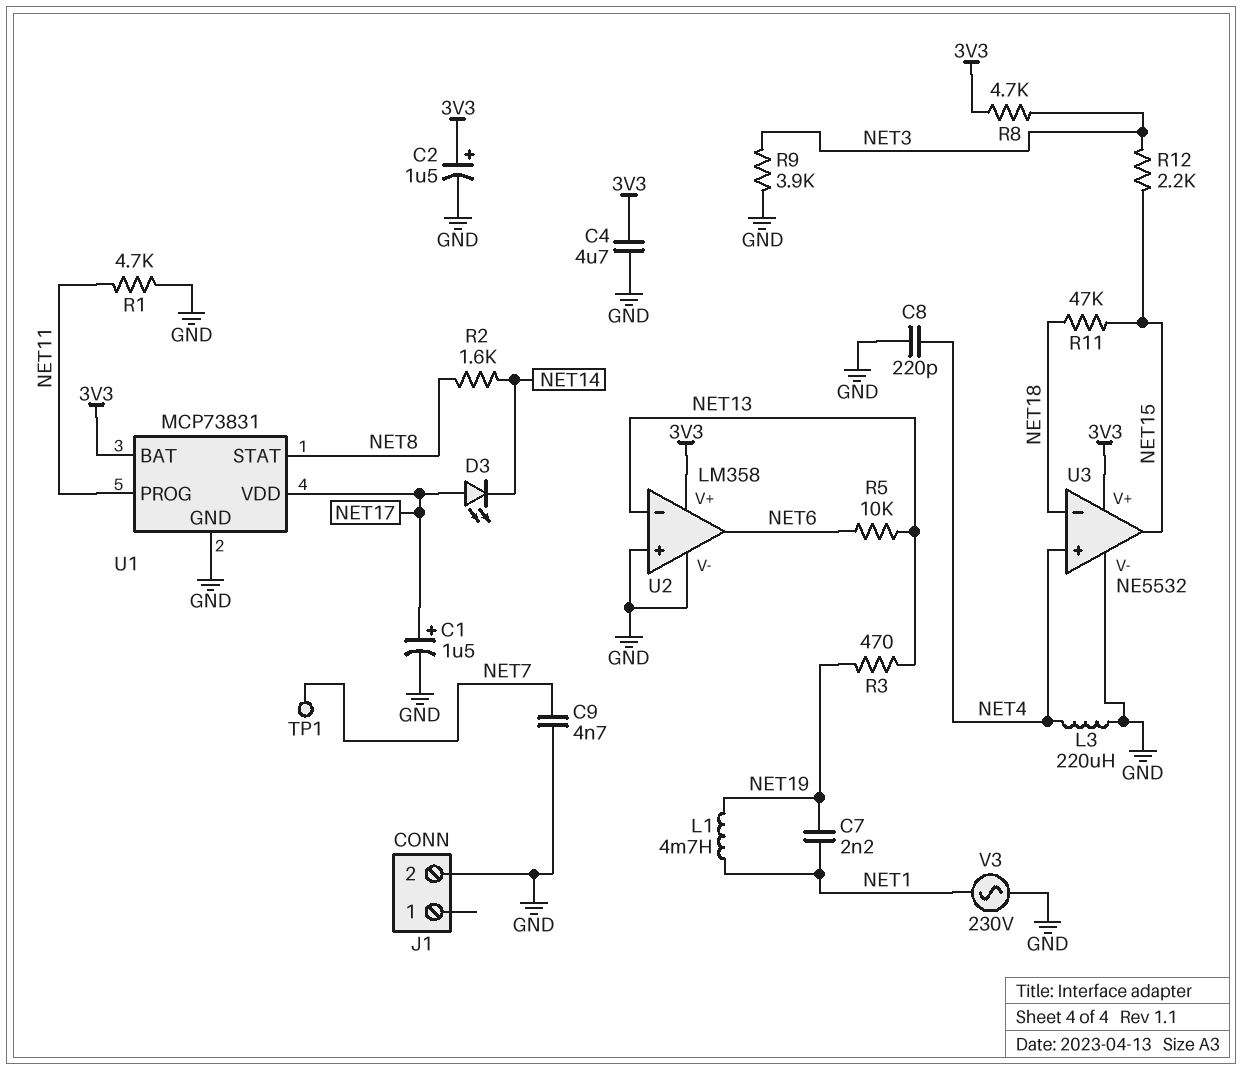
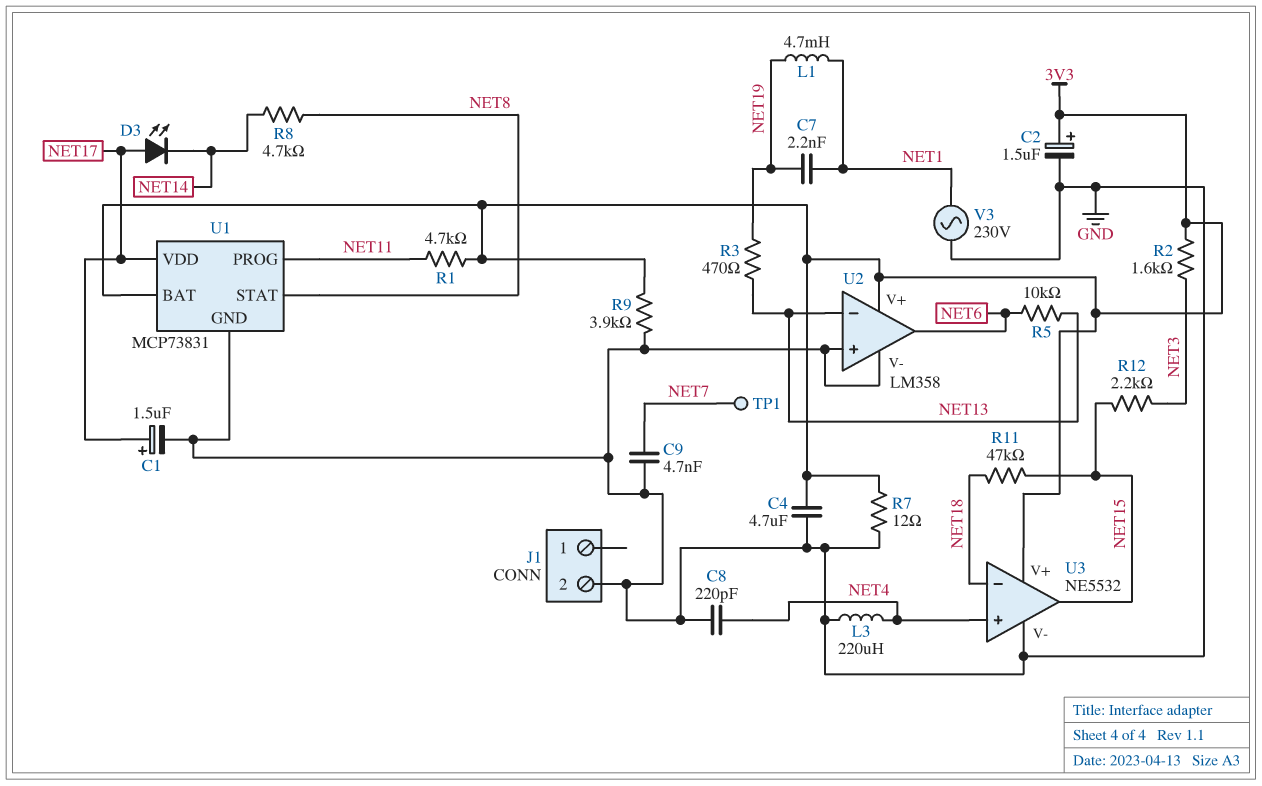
R1: 4.7k (GND, NET11) -> 4.7k (3V3, NET11)
R2: 1.6k (NET8, NET14) -> 1.6k (3V3, NET3)
R7: none -> 12 (3V3, GND)
R8: 4.7k (3V3, NET3) -> 4.7k (NET8, NET14)
R9: 3.9k (GND, NET3) -> 3.9k (3V3, GND)

